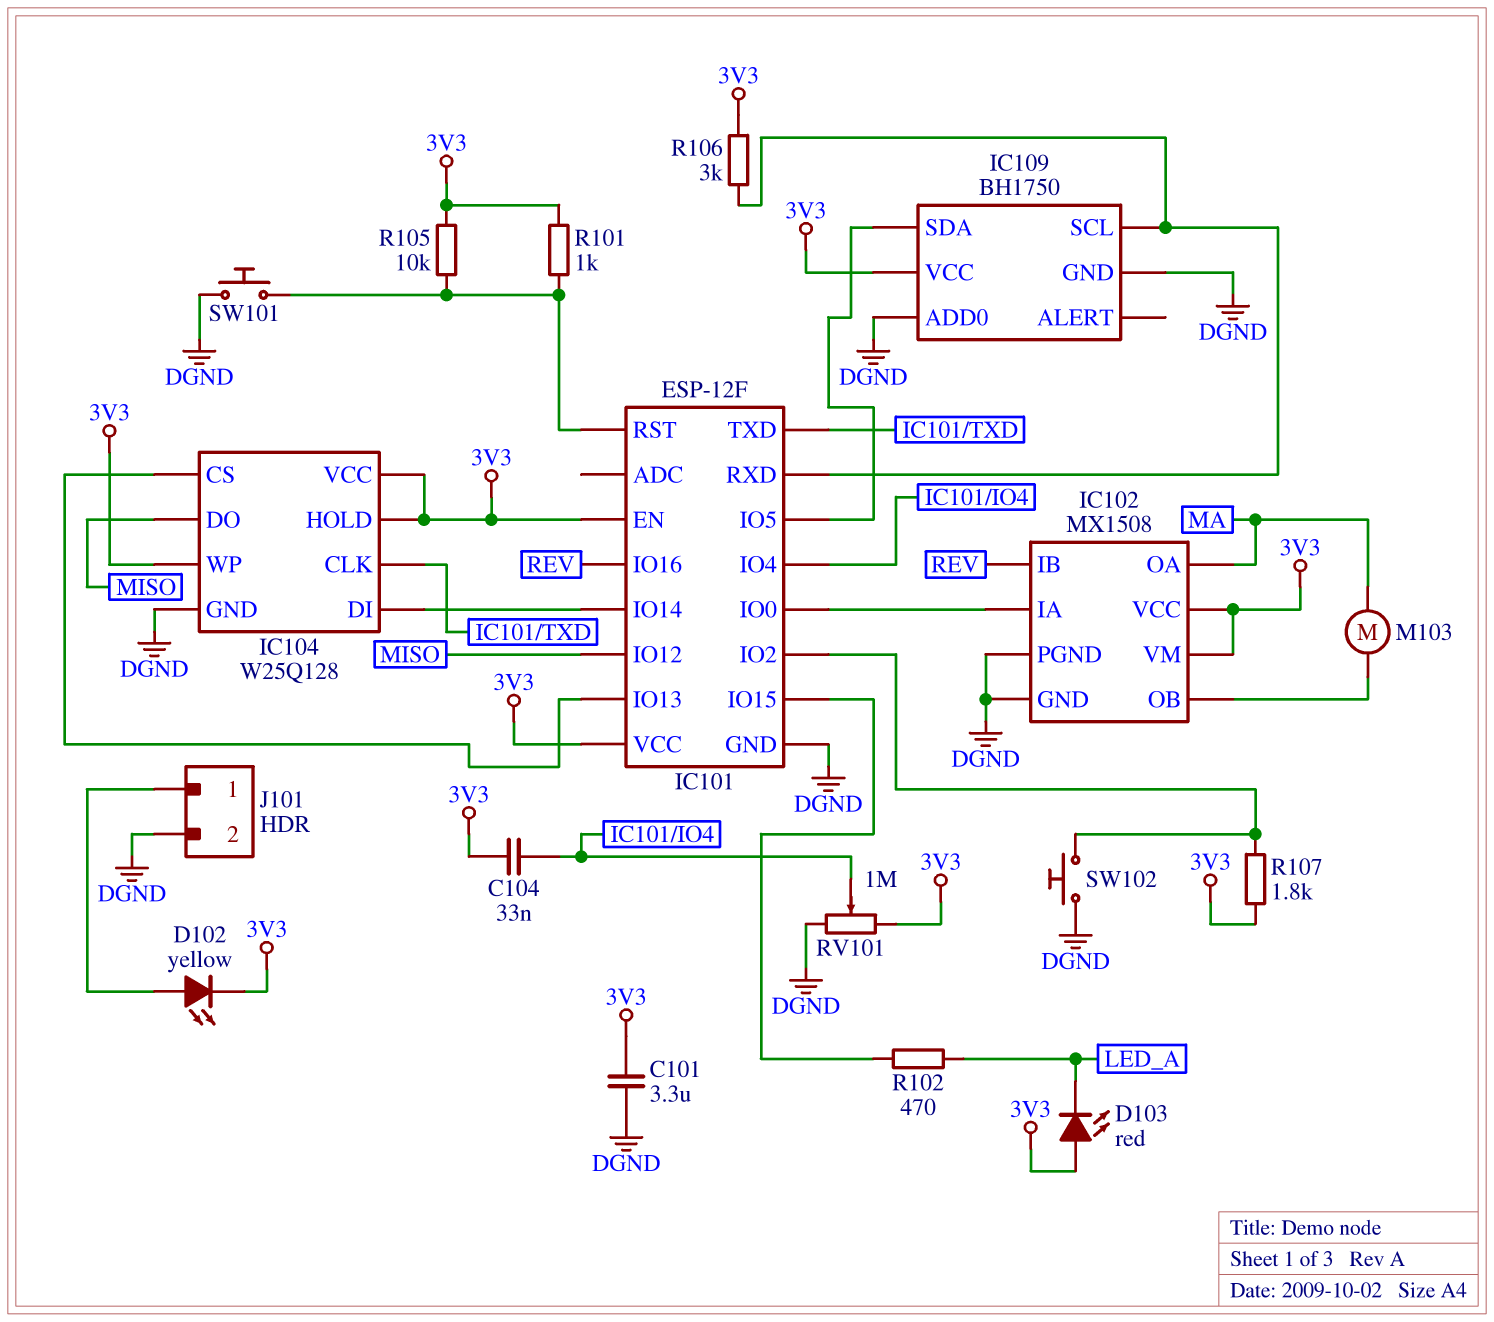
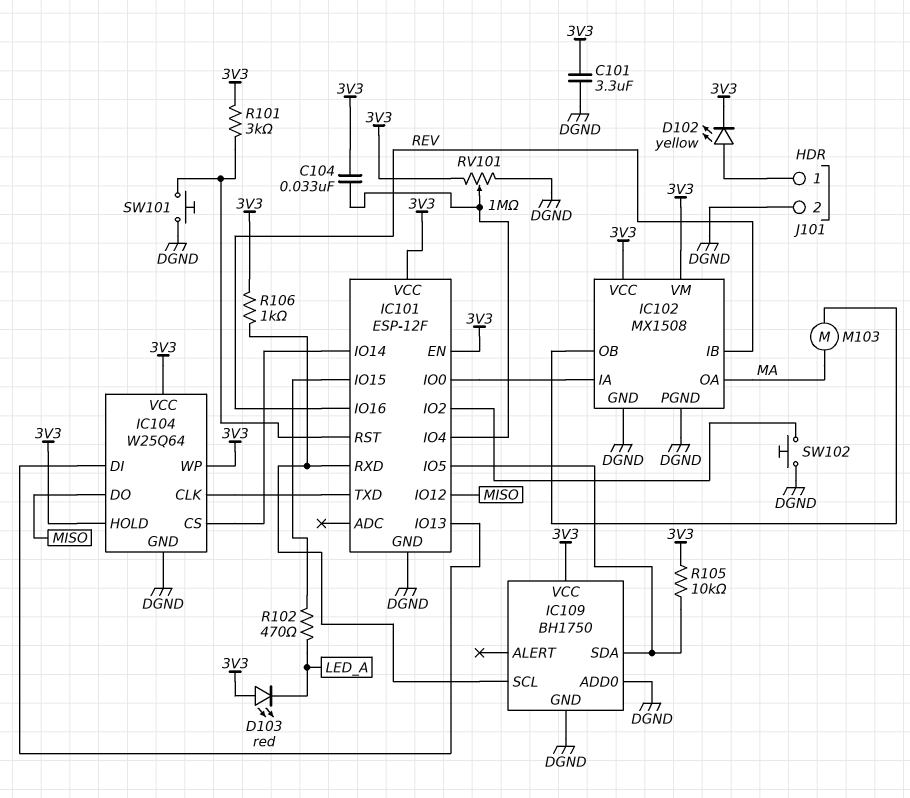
IC104: W25Q128 -> W25Q64
IC104 pin CS: IC101/IO13 -> IC101/IO14
IC104 pin DI: IC101/IO14 -> IC101/IO13
R101: 1k (3V3, IC101/RST) -> 3k (3V3, IC101/RST)
R105: 10k (3V3, IC101/RST) -> 10k (3V3, IC101/IO5)
R106: 3k (3V3, IC101/RXD) -> 1k (3V3, IC101/RXD)
R107: 1.8k (3V3, IC101/IO2) -> none

